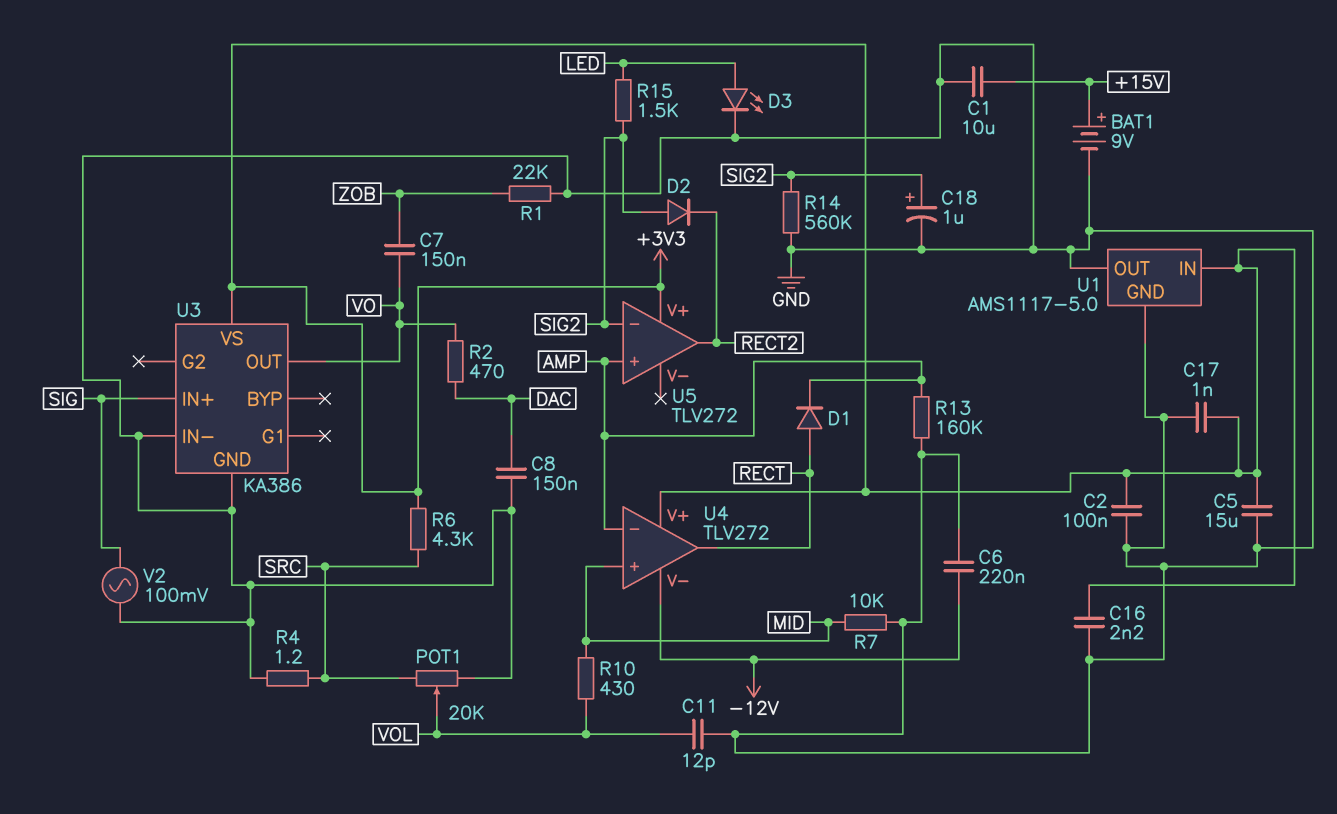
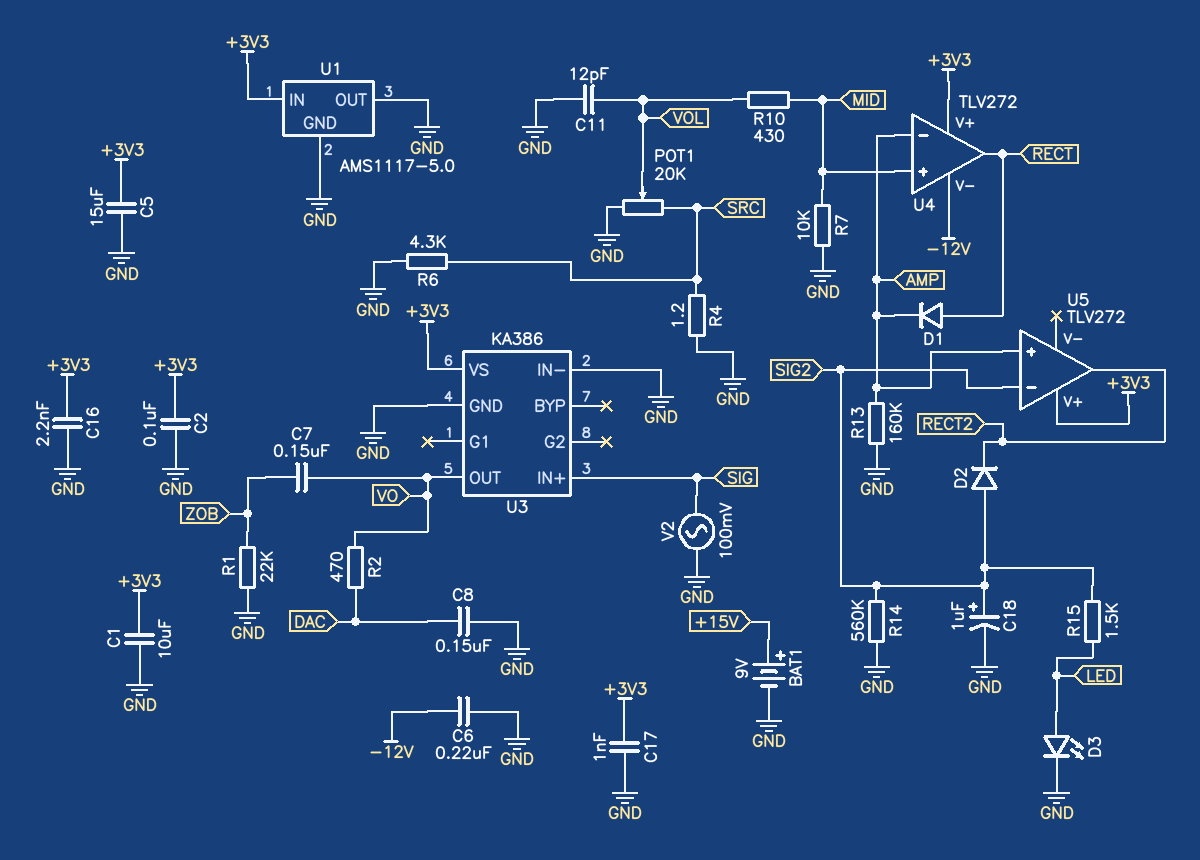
C1: 10uF (+15V, GND) -> 10uF (+3V3, GND)
R6: 4.3k (+3V3, SRC) -> 4.3k (GND, SRC)

